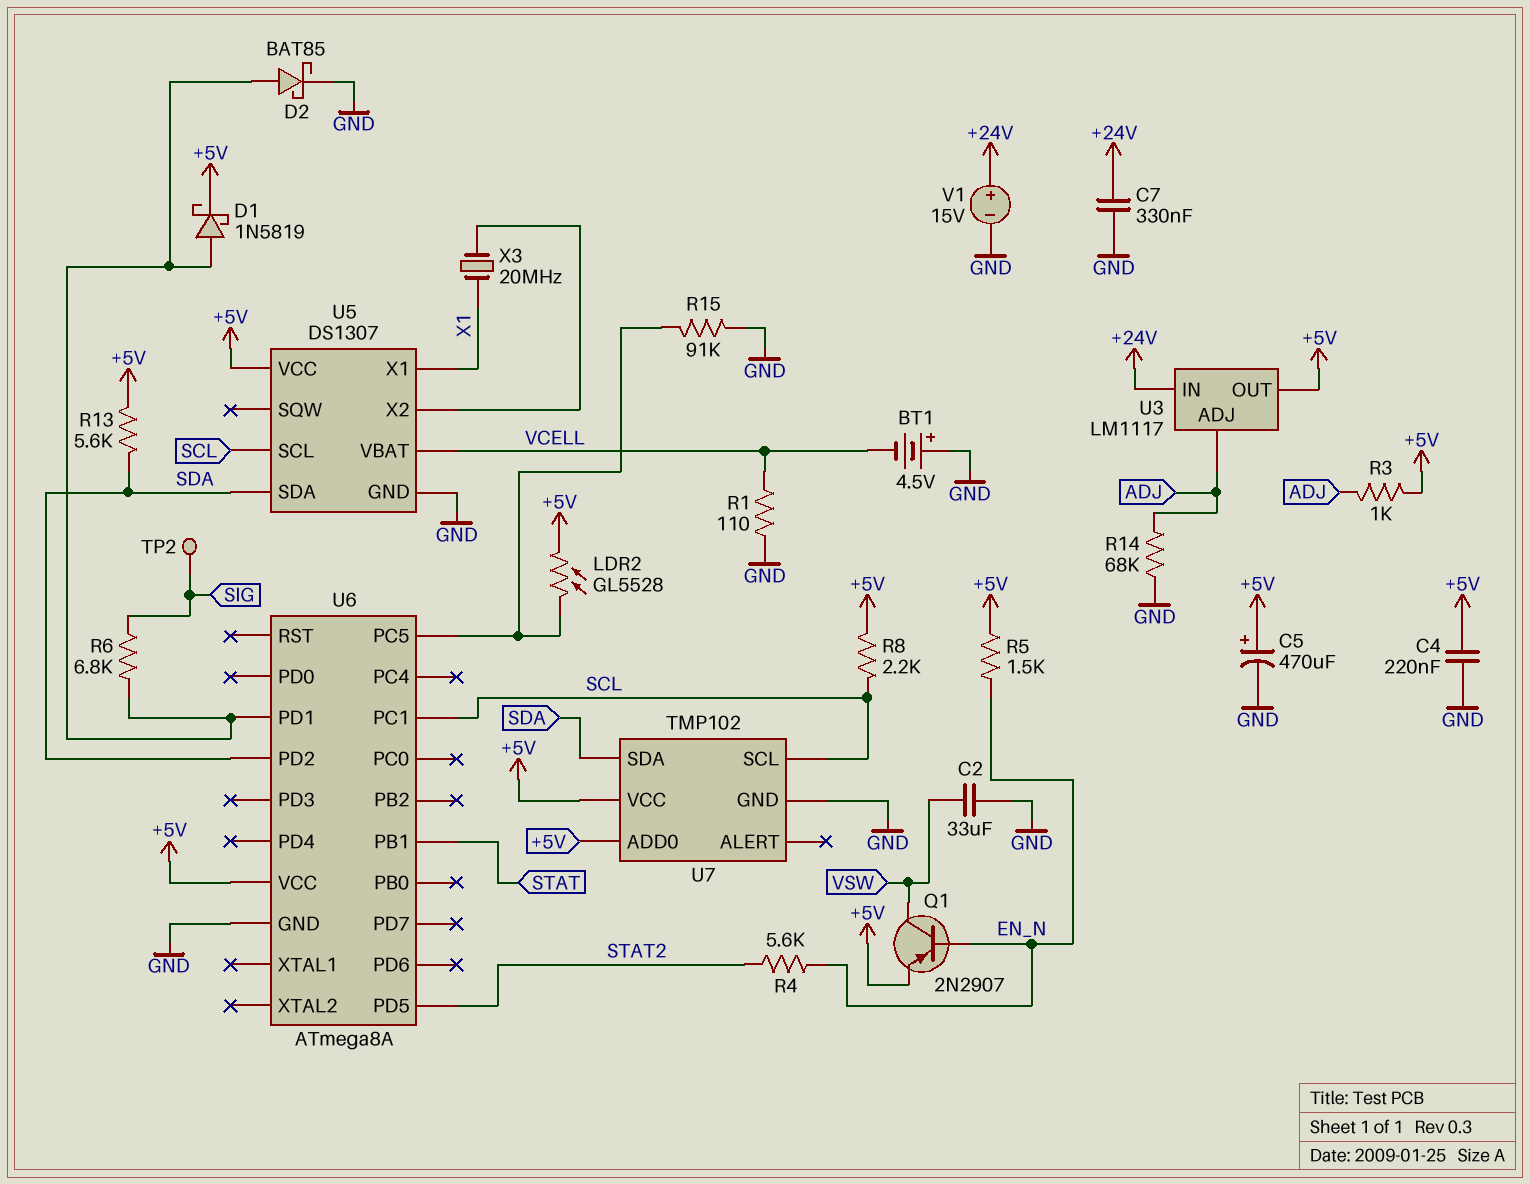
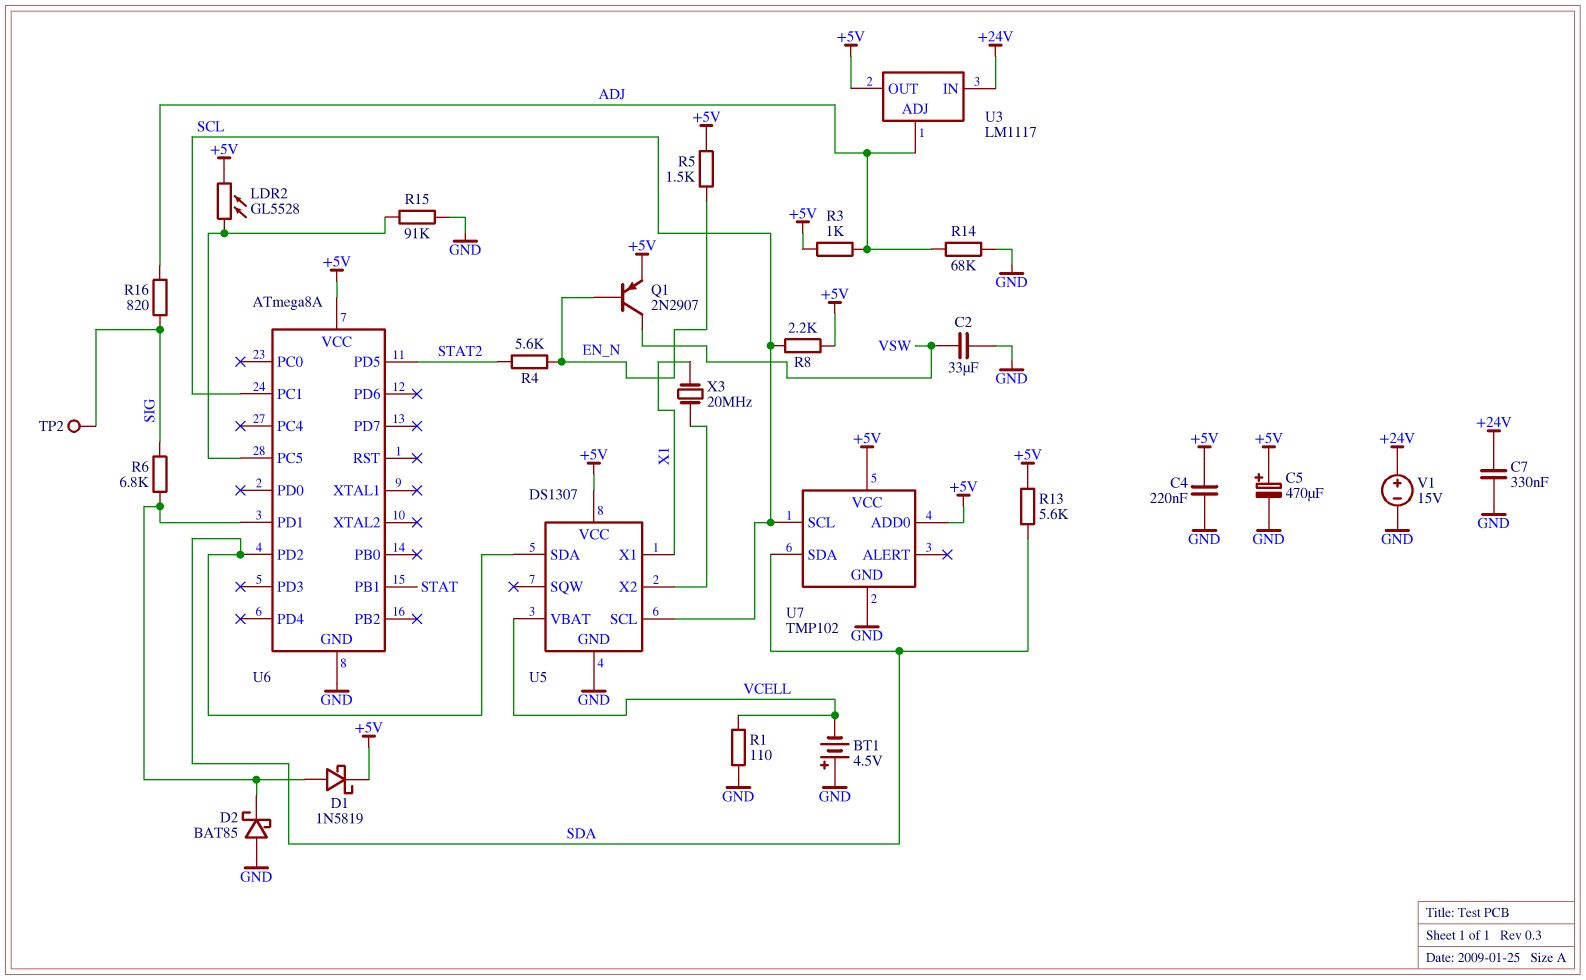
D2: schottky BAT85 (A U6/PD1, K GND) -> schottky BAT85 (A GND, K U6/PD1)
R16: none -> 820 (ADJ, SIG)

